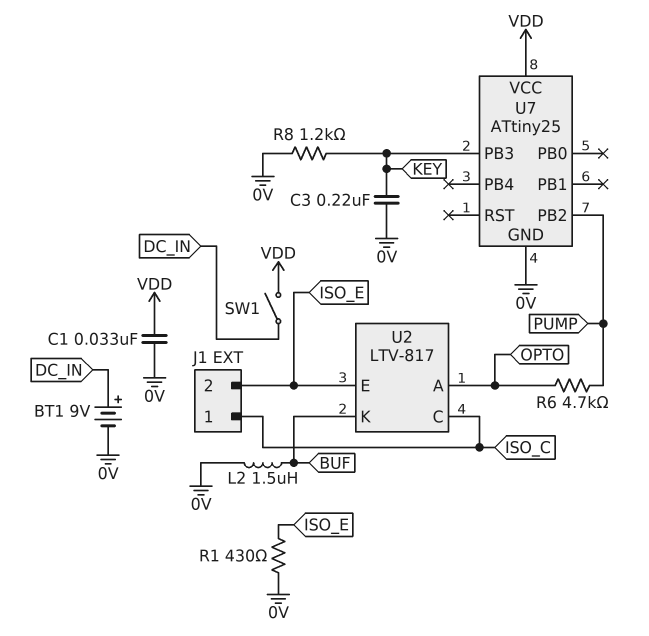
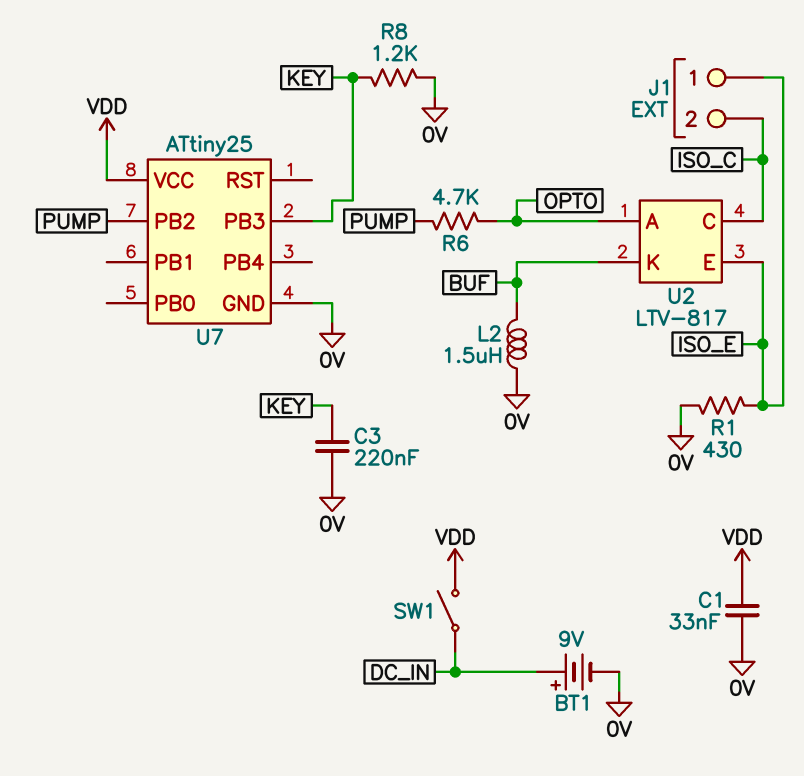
J1 pin 1: ISO_C -> ISO_E
J1 pin 2: ISO_E -> ISO_C

